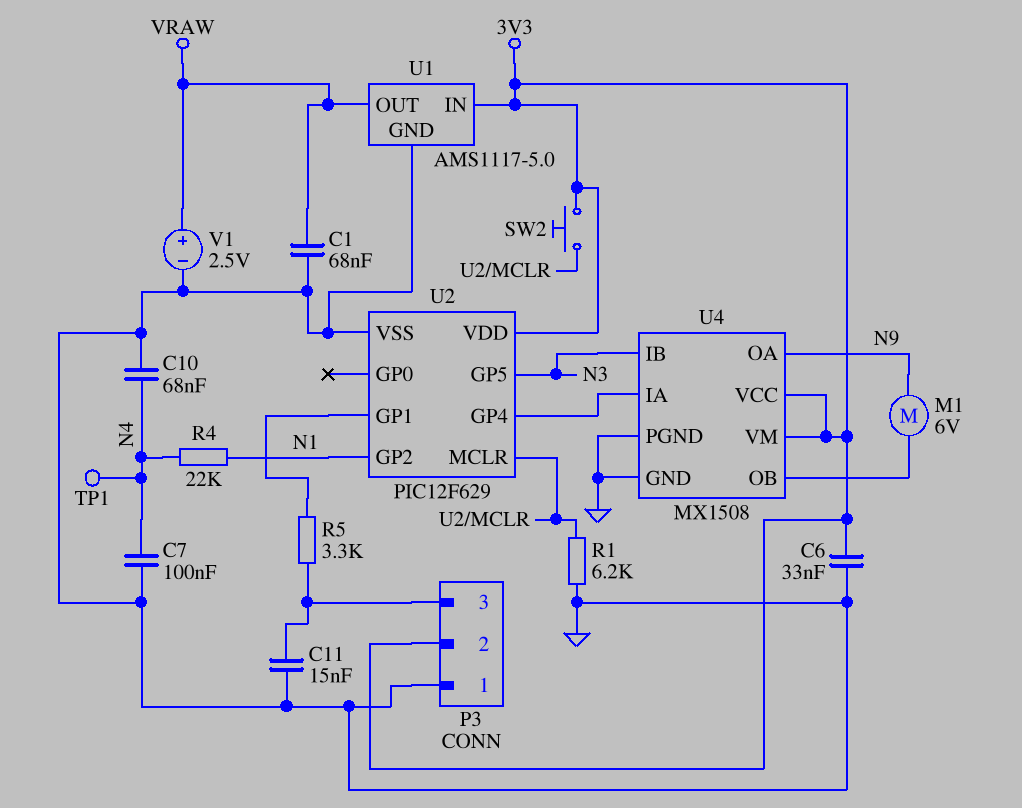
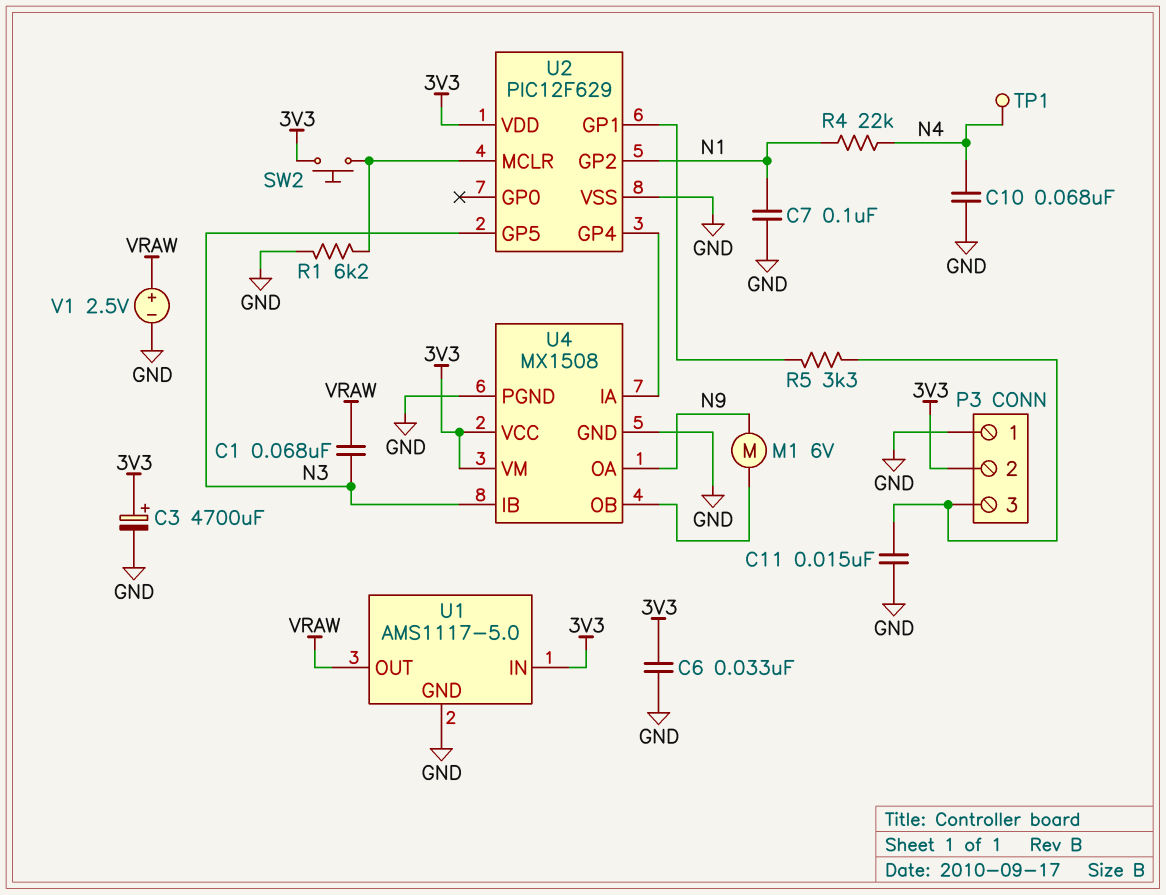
C1: 68nF (GND, VRAW) -> 68nF (N3, VRAW)
C3: none -> 4700uF (plus 3V3, minus GND)
C7: 100nF (GND, N4) -> 100nF (GND, N1)

